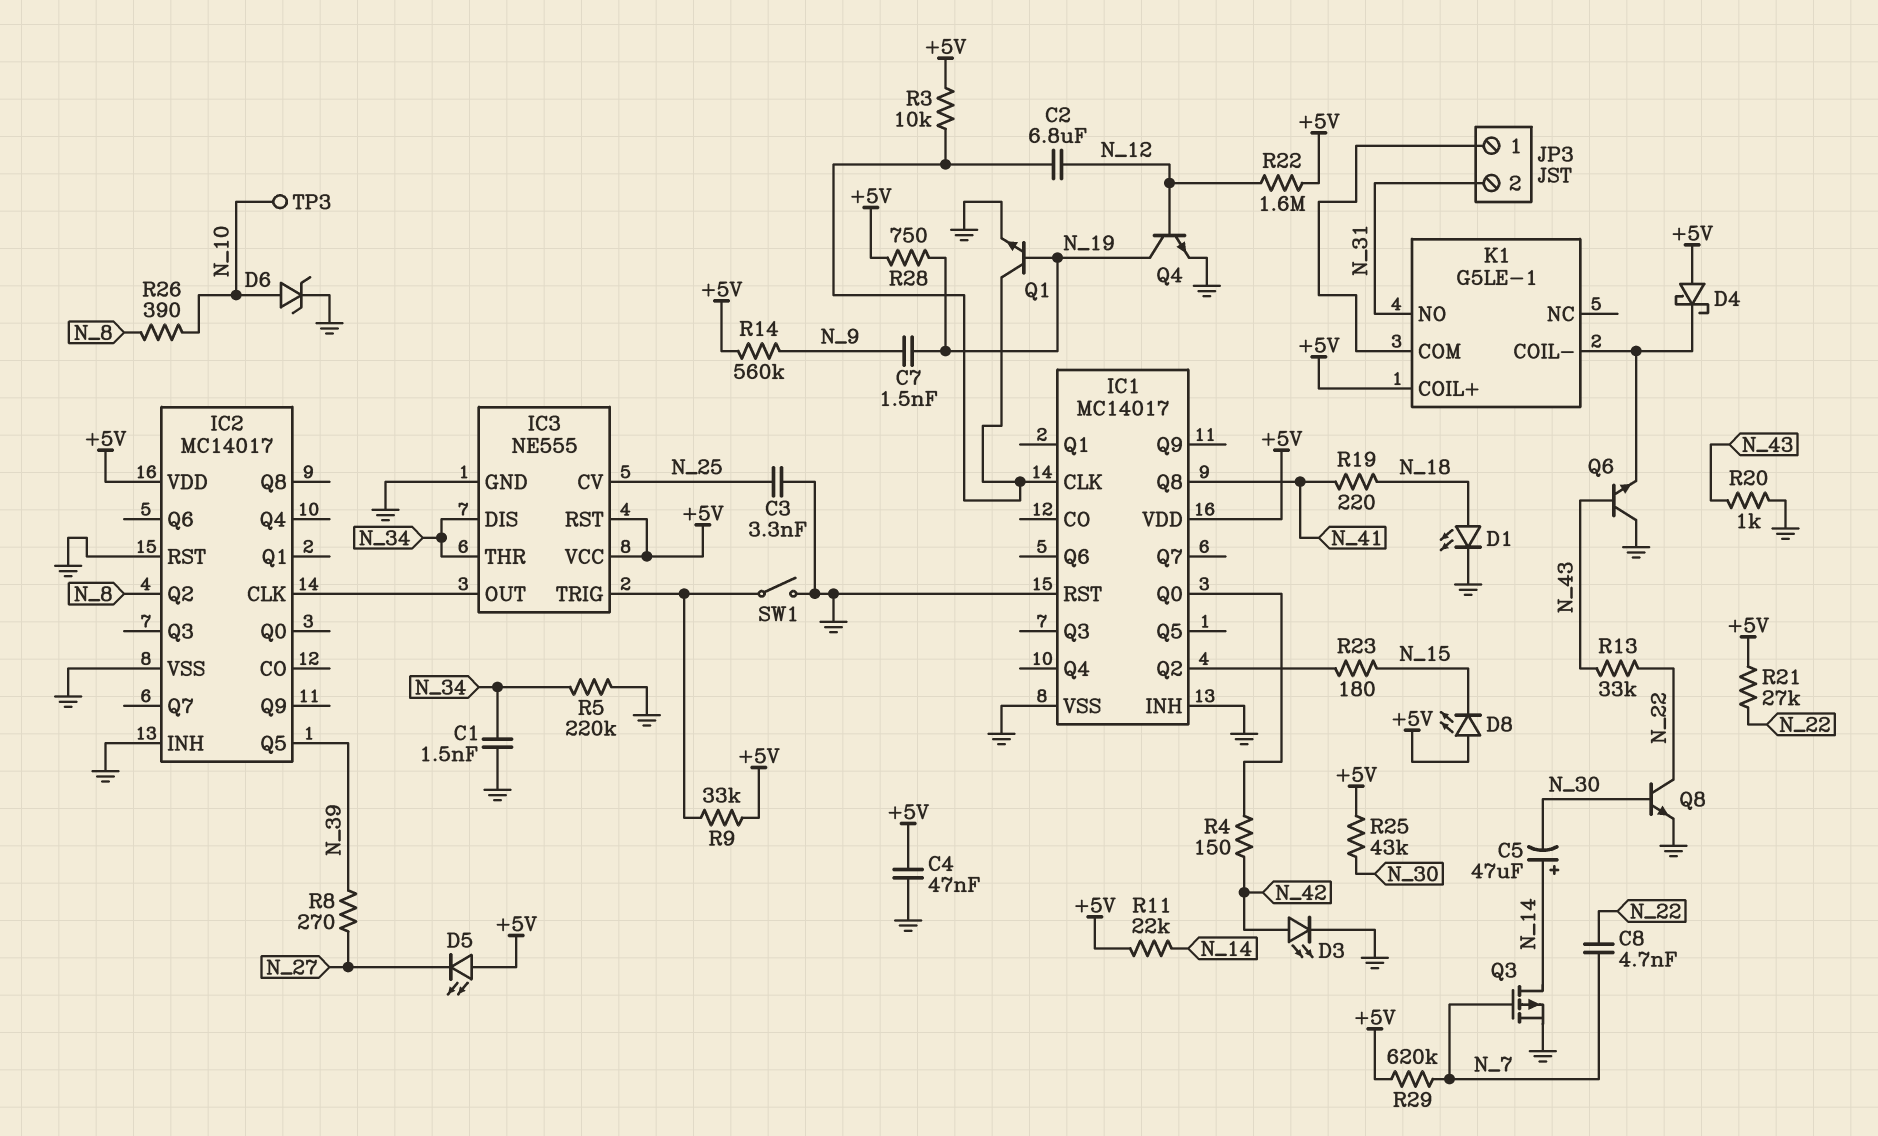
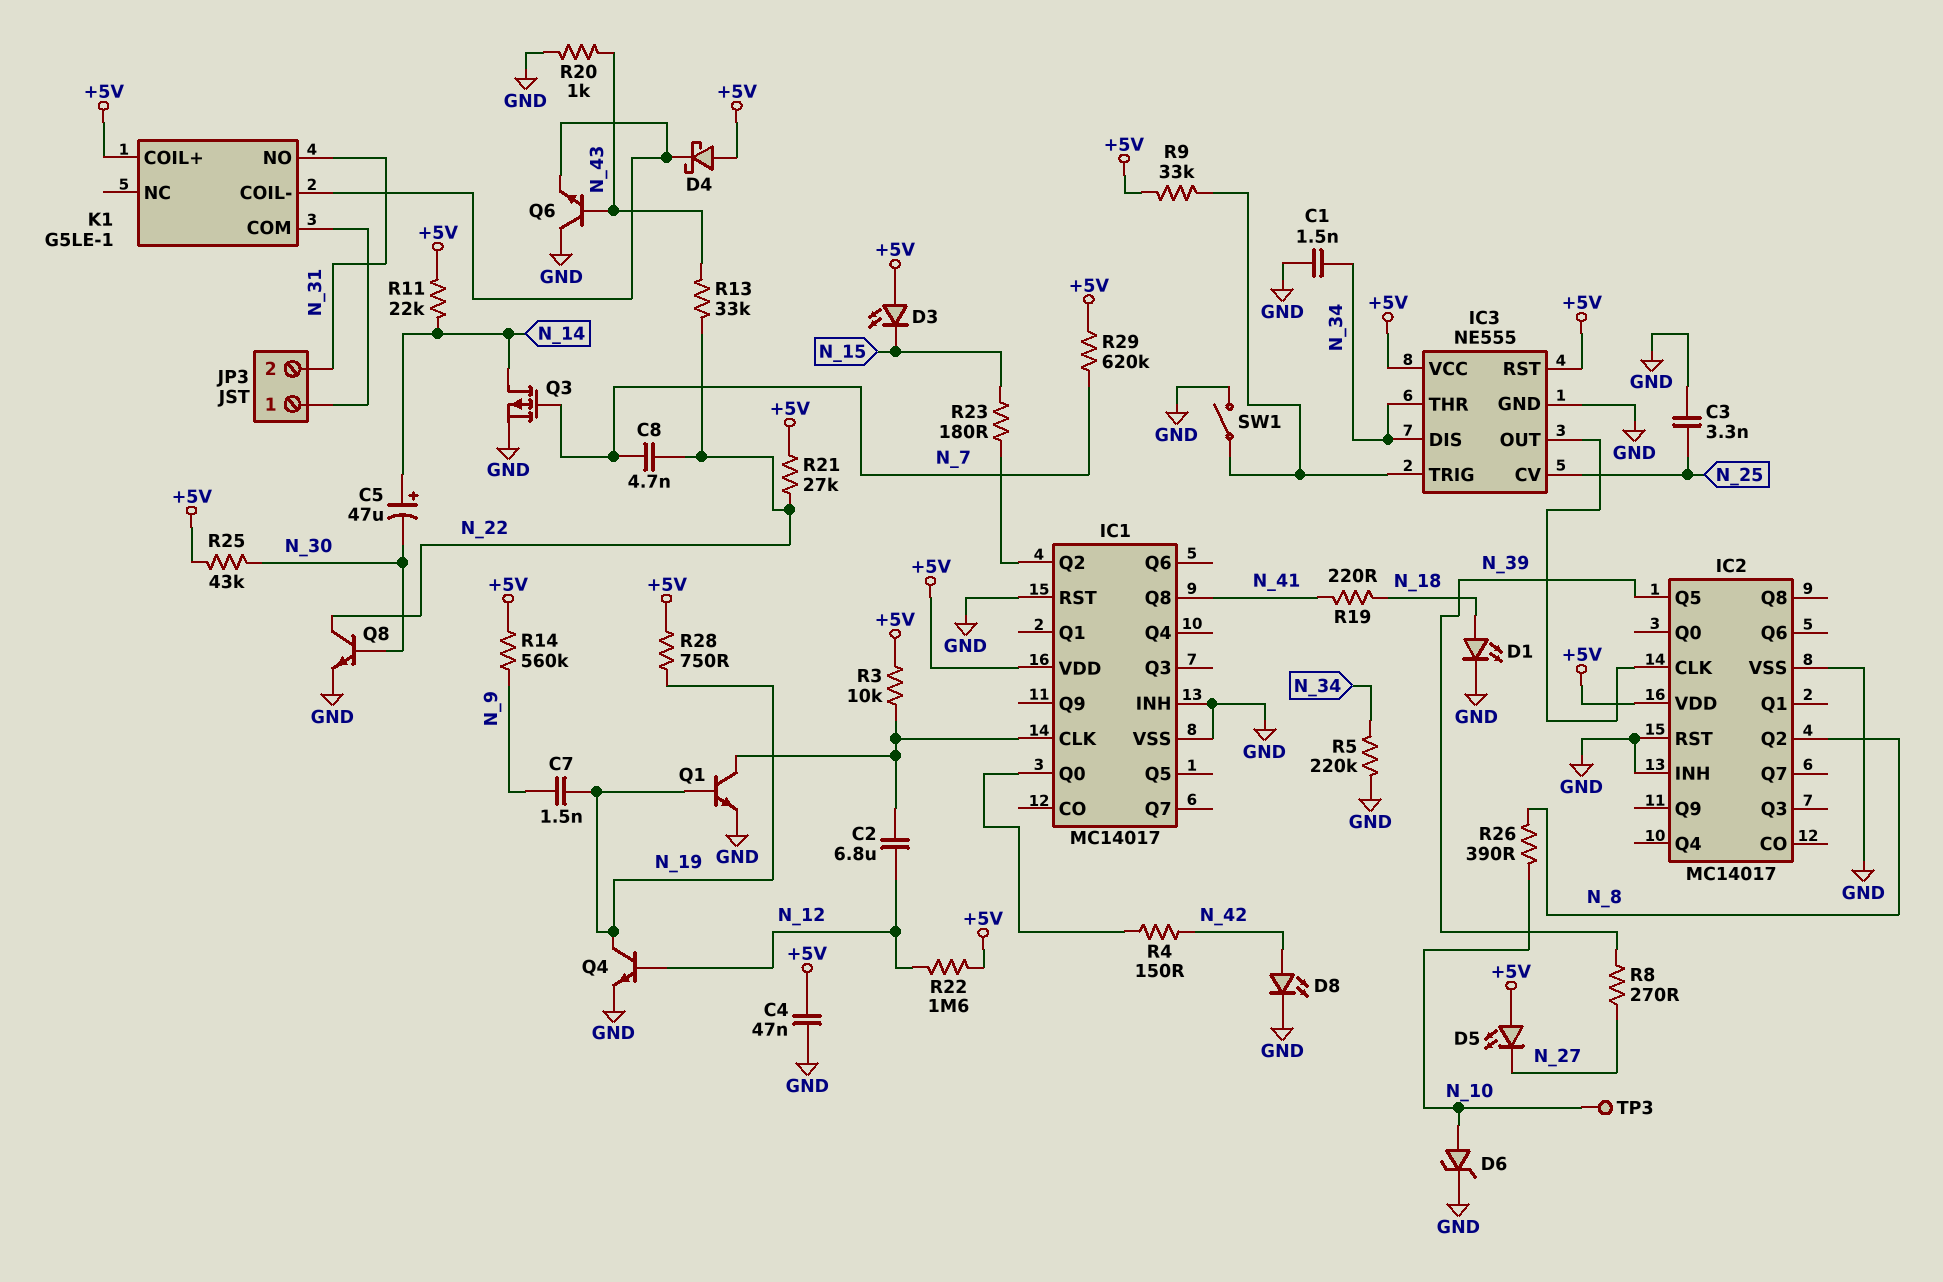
D3: LED (A N_42, K GND) -> LED (A +5V, K N_15)
D8: LED (A +5V, K N_15) -> LED (A N_42, K GND)

